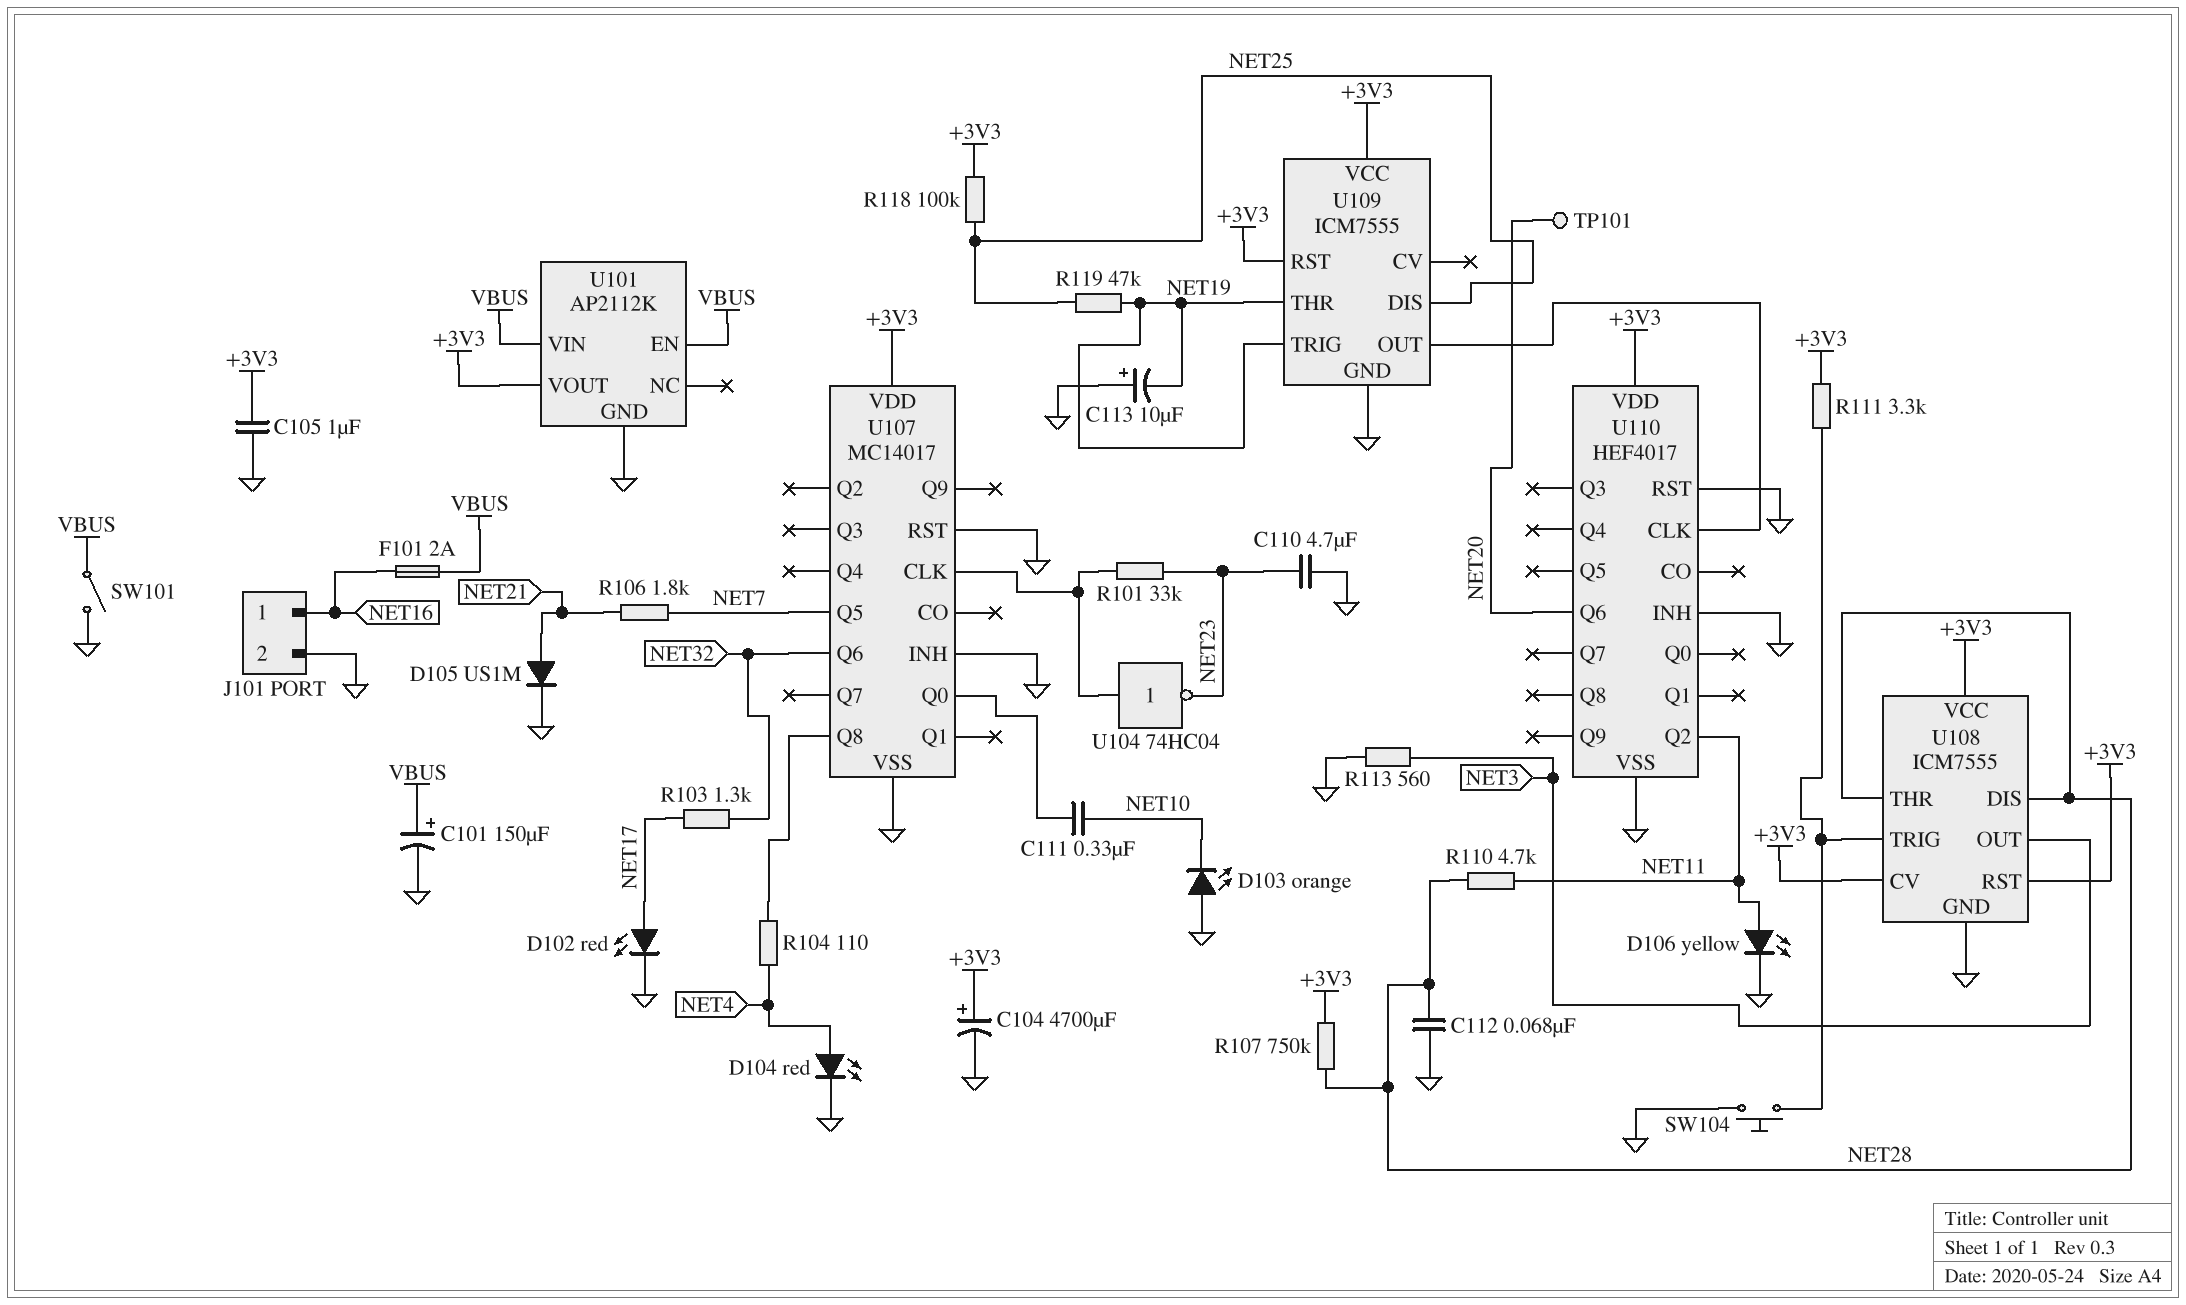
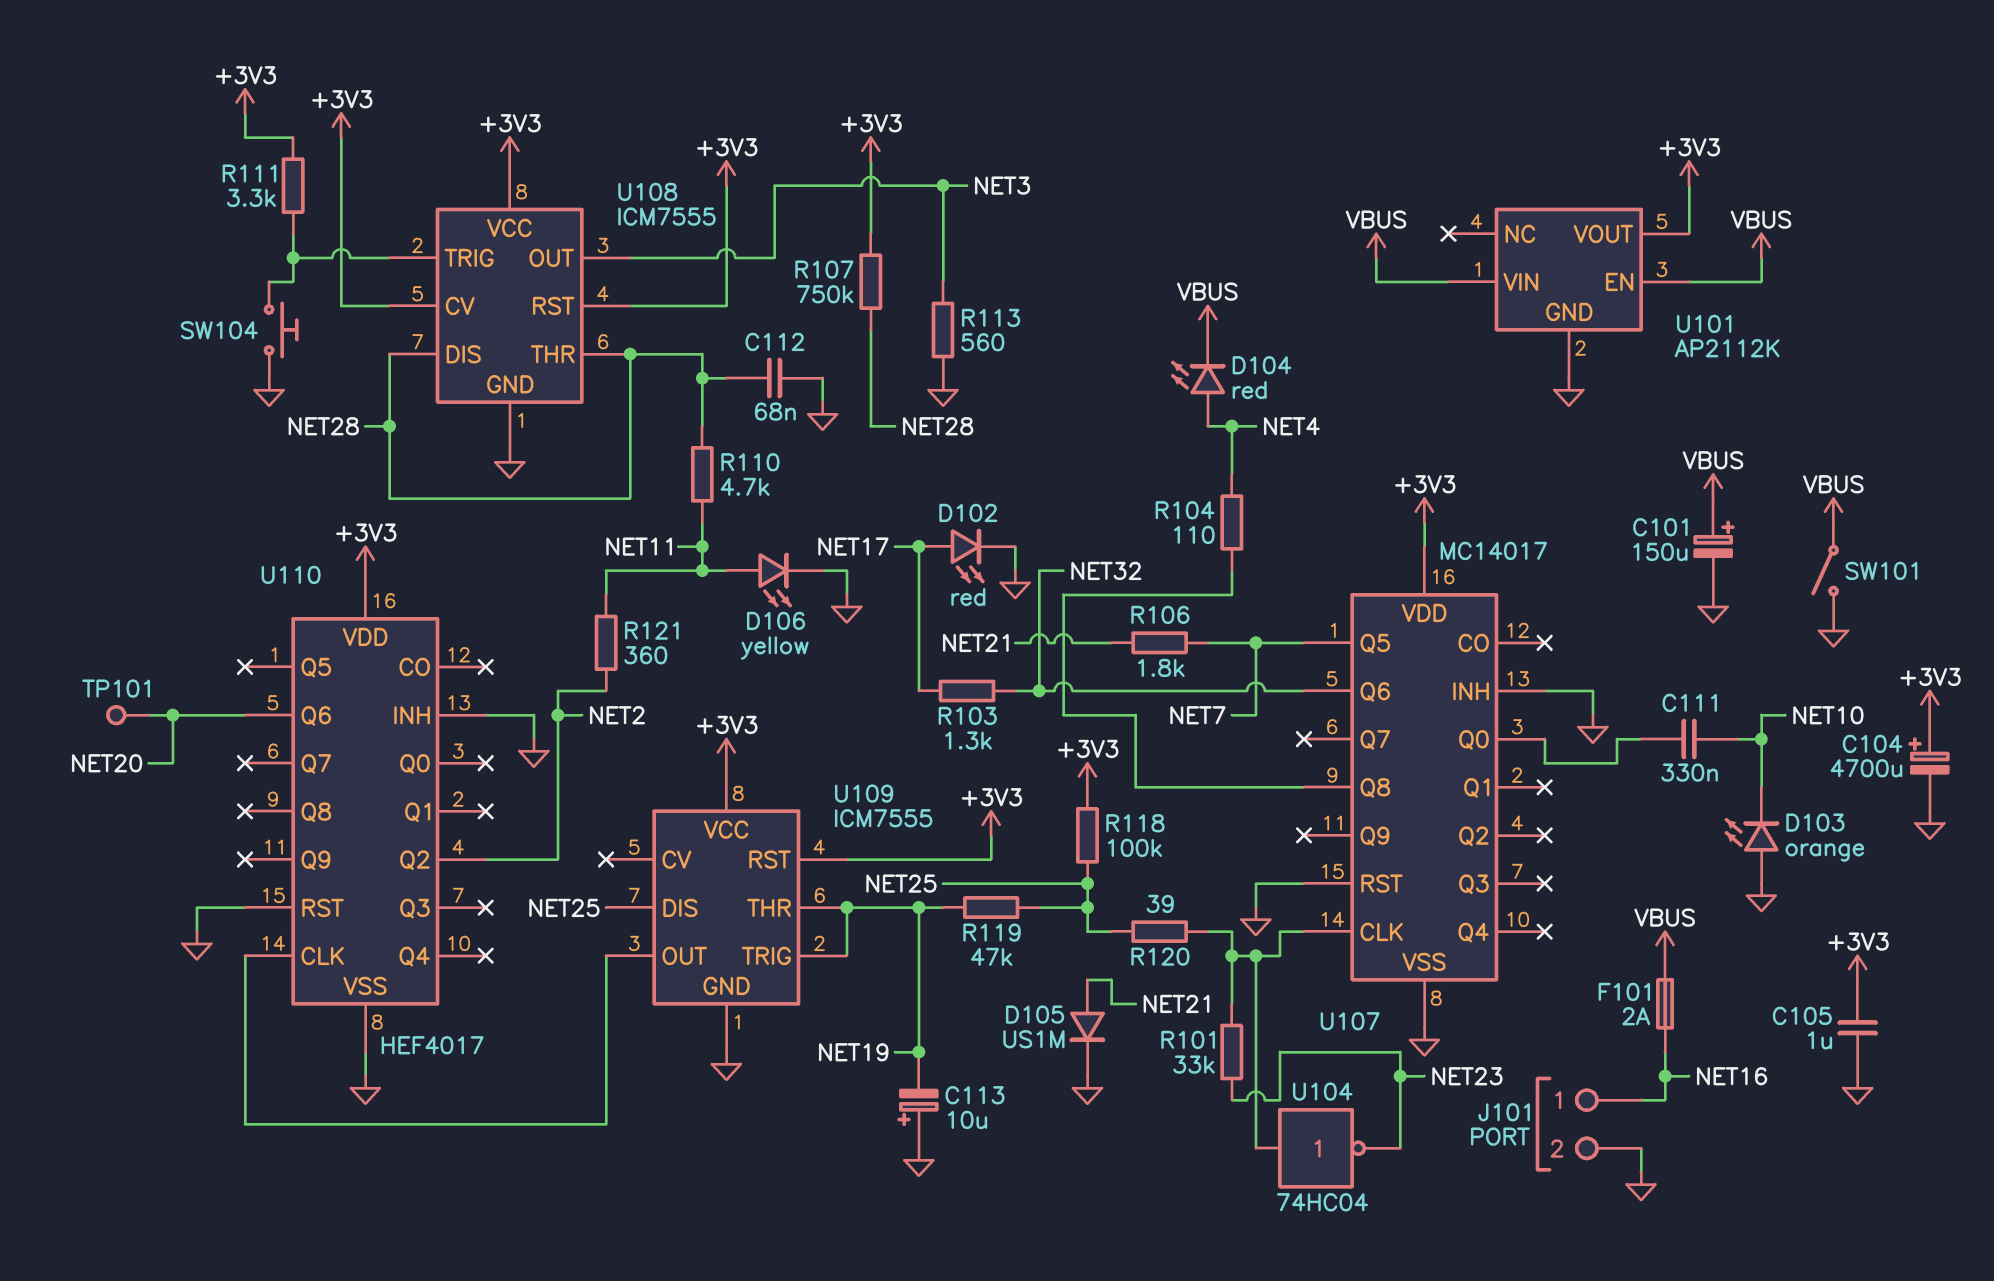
C110: 4.7uF (GND, NET23) -> none
D104: LED red (A NET4, K GND) -> LED red (A NET4, K VBUS)
R120: none -> 39 (NET25, U107/CLK)
R121: none -> 360 (NET2, NET11)
U110 pin Q2: NET11 -> NET2

